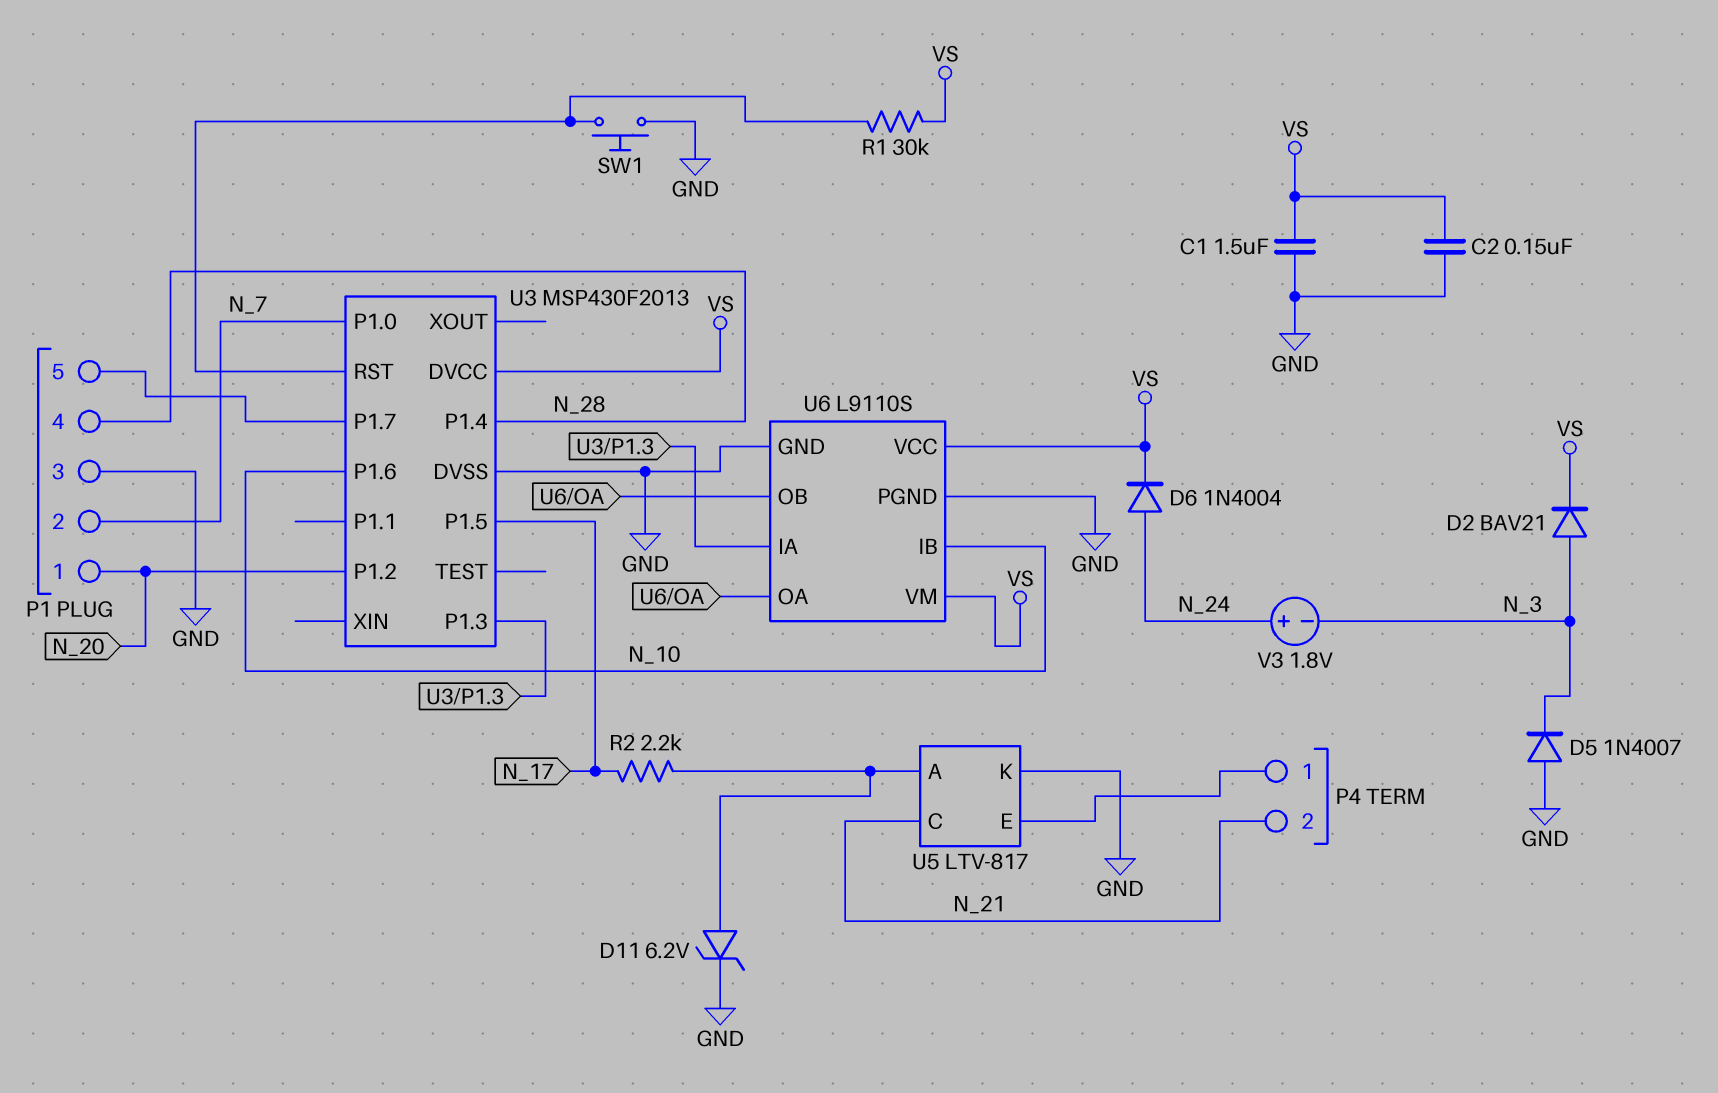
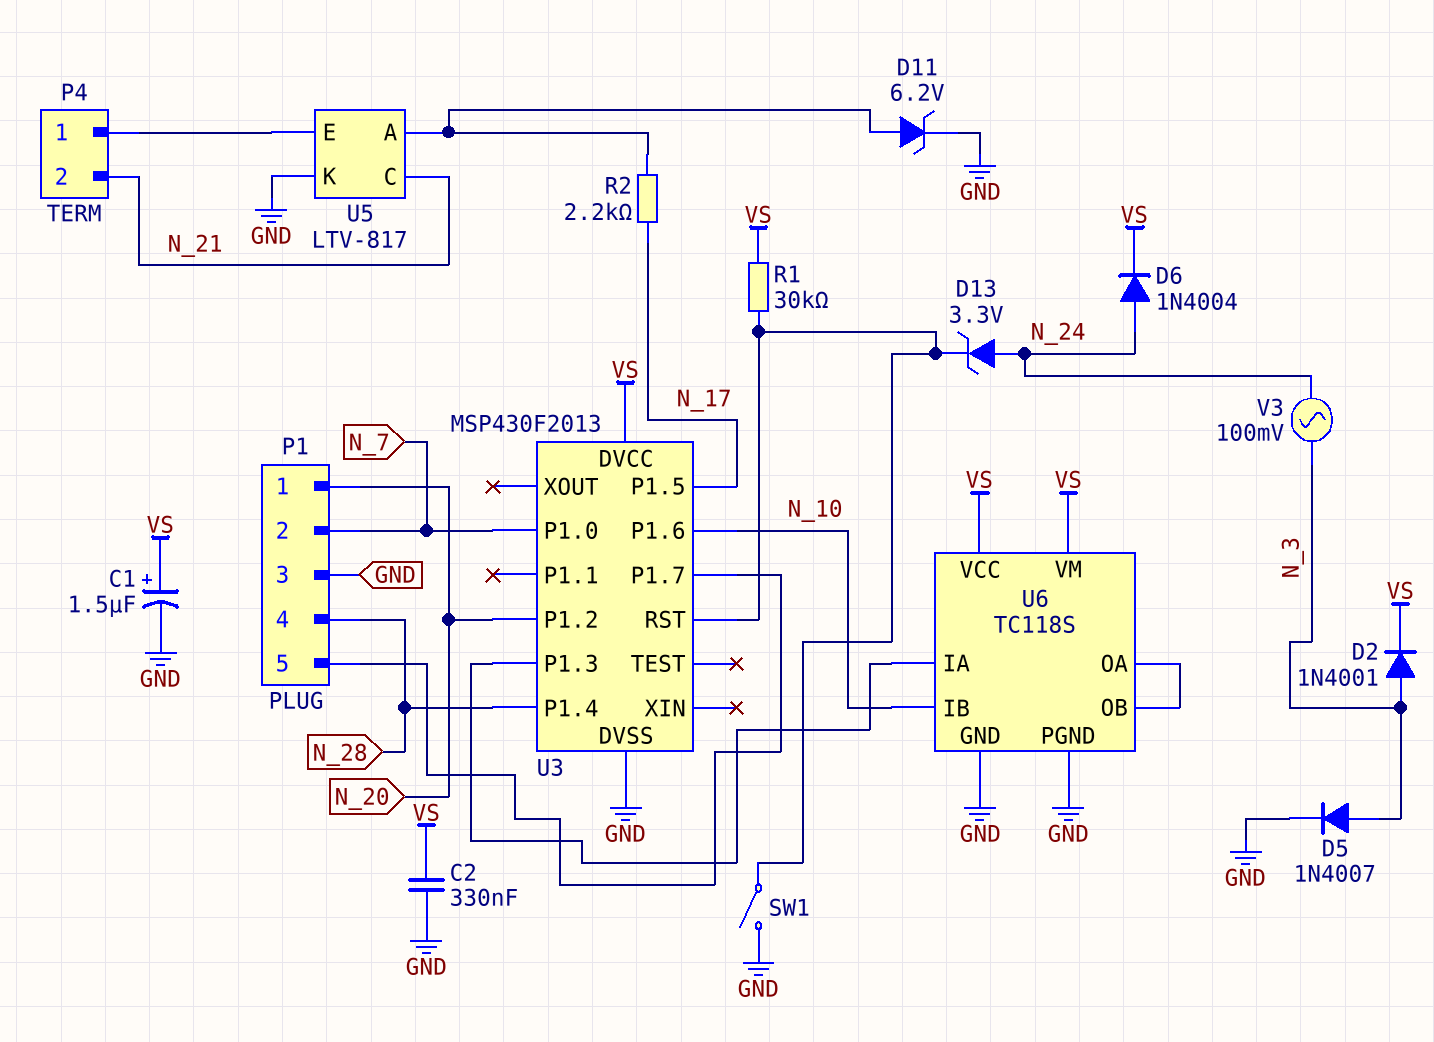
C1: 1.5uF (GND, VS) -> 1.5uF (plus VS, minus GND)
C2: 150nF (GND, VS) -> 330nF (GND, VS)
D2: diode BAV21 (A N_3, K VS) -> diode 1N4001 (A N_3, K VS)
D5: diode 1N4007 (A GND, K N_3) -> diode 1N4007 (A N_3, K GND)
D13: none -> zener 3.3V (A N_24, K U3/RST)
SW1: button (GND, U3/RST) -> switch (GND, U3/RST)
U6: L9110S -> TC118S
V3: 1.8V (plus N_24, minus N_3) -> AC 100mV (N_3, N_24)

